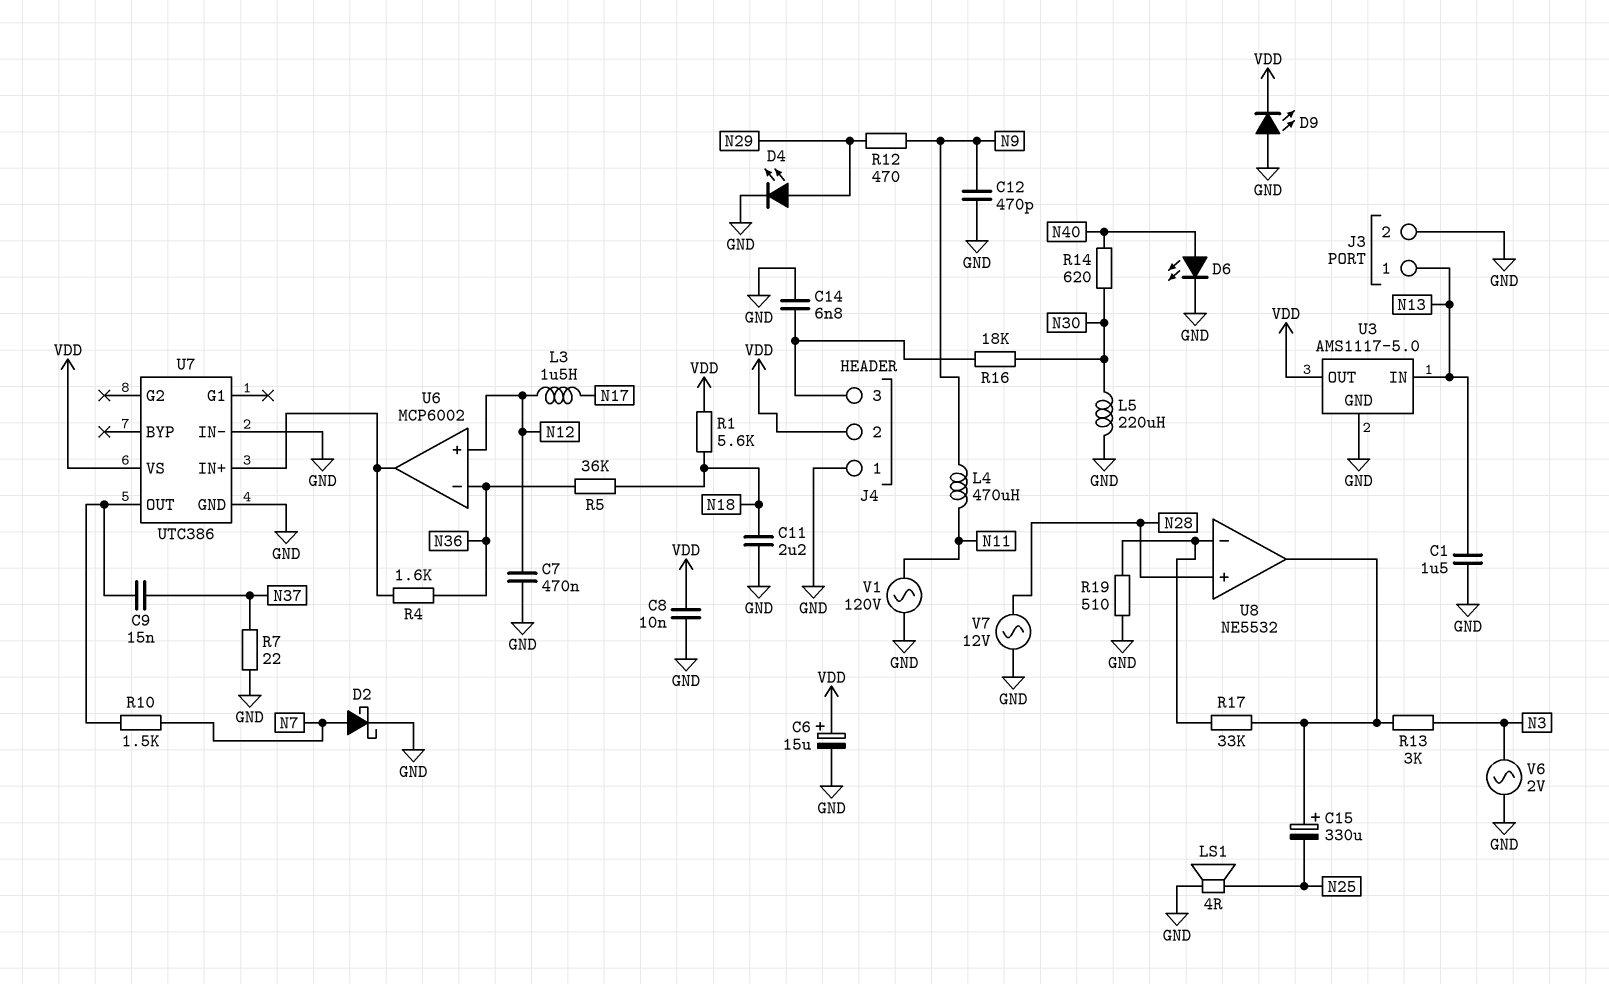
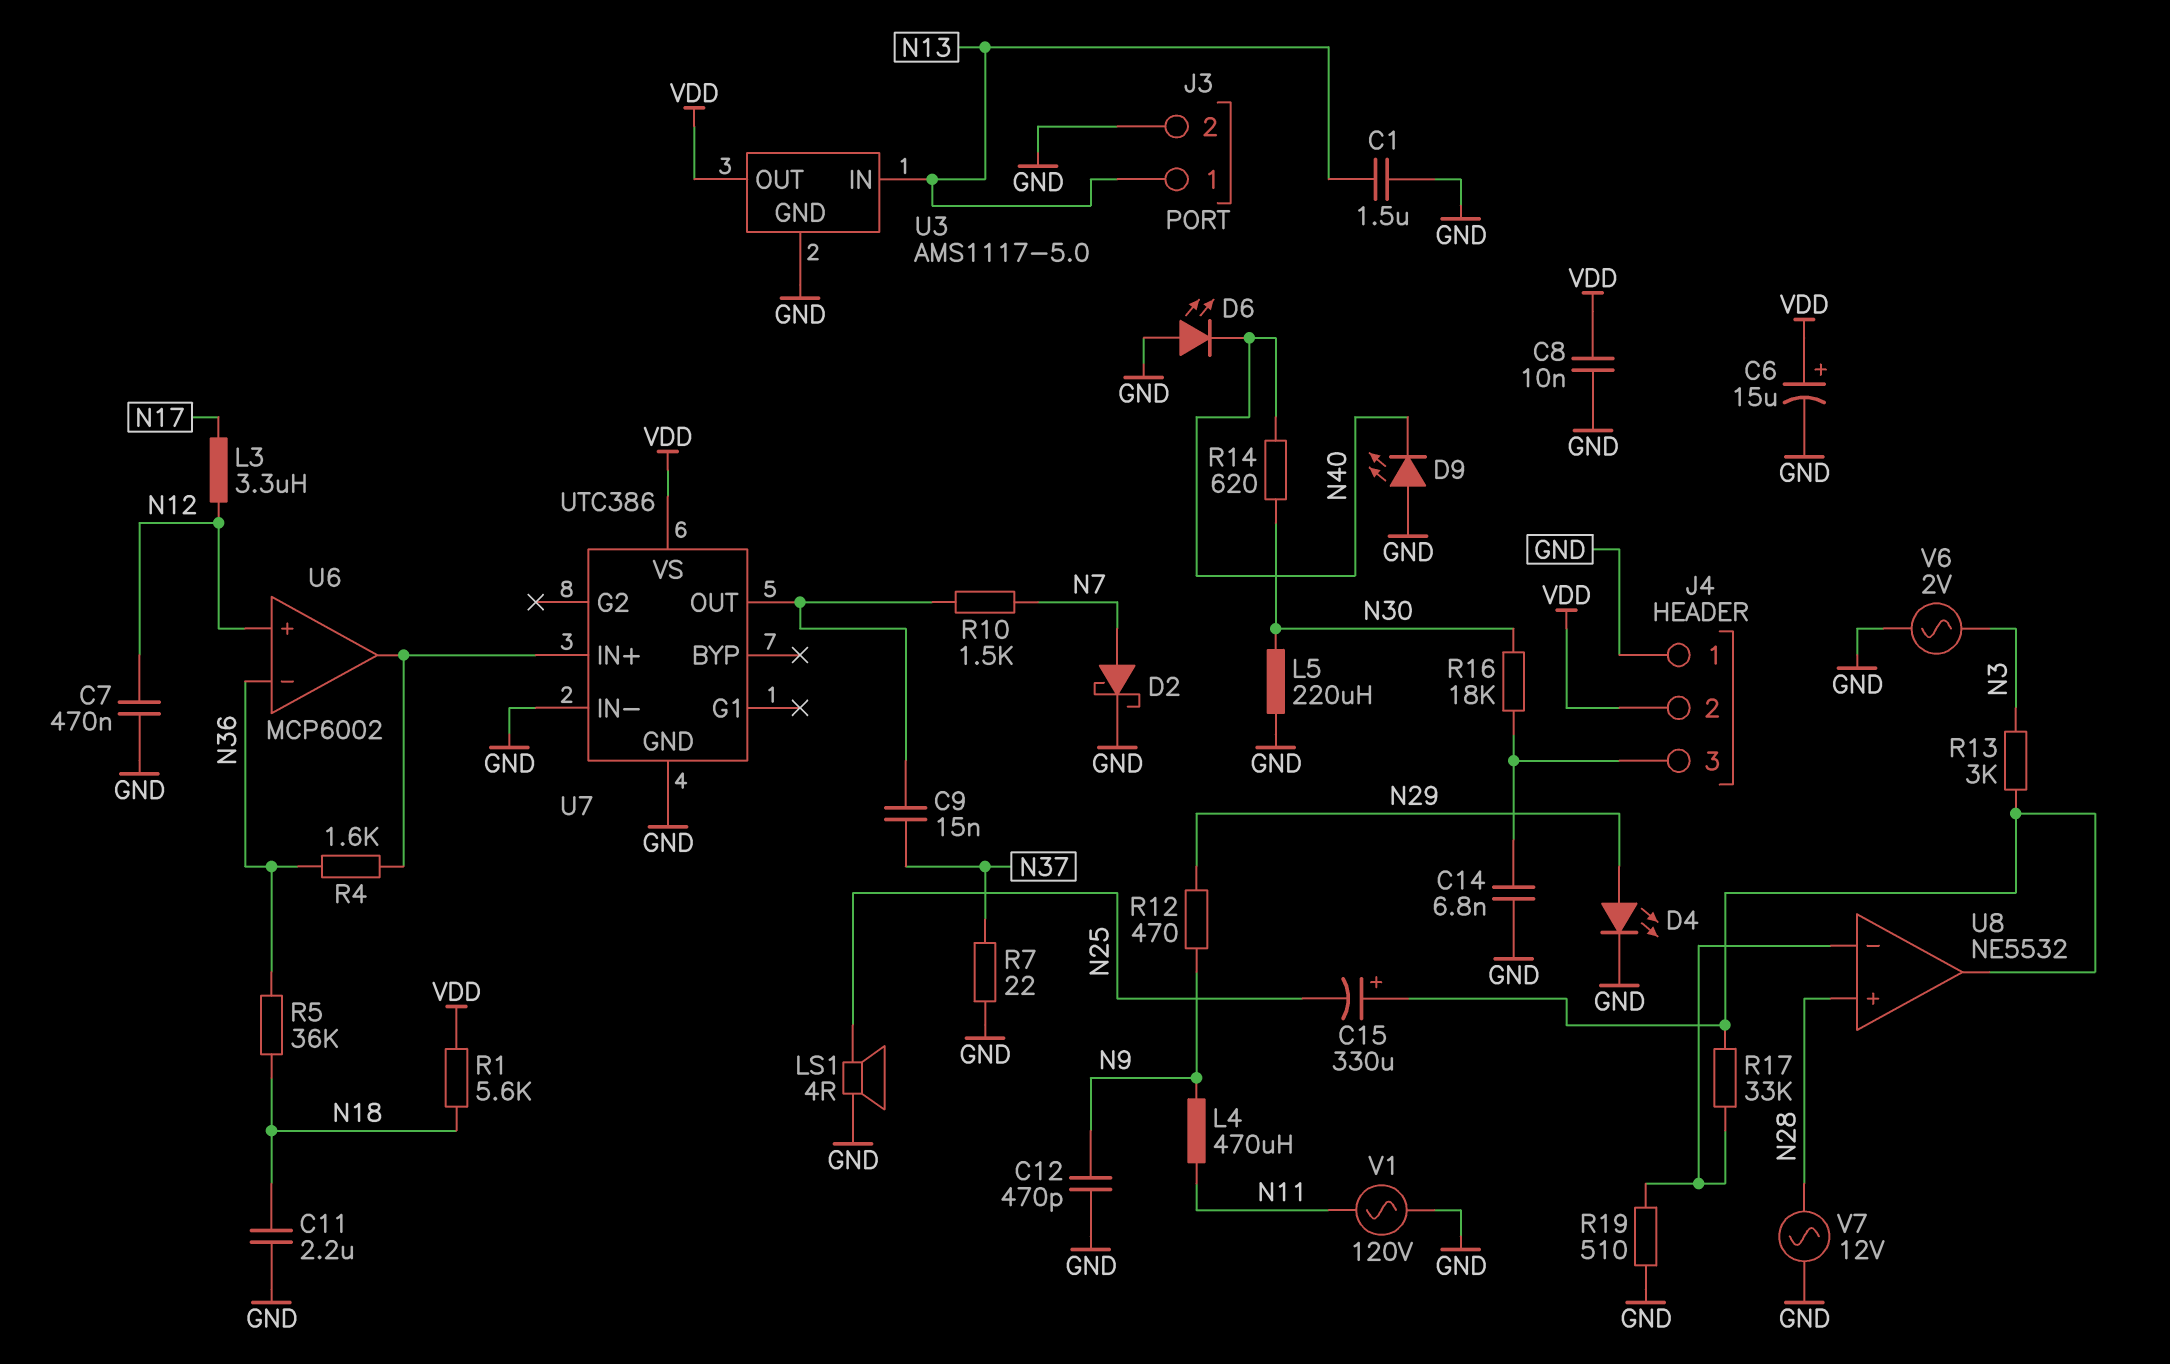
D6: LED (A N40, K GND) -> LED (A GND, K N40)
D9: LED (A GND, K VDD) -> LED (A GND, K N40)
L3: 1.5uH (N12, N17) -> 3.3uH (N12, N17)

